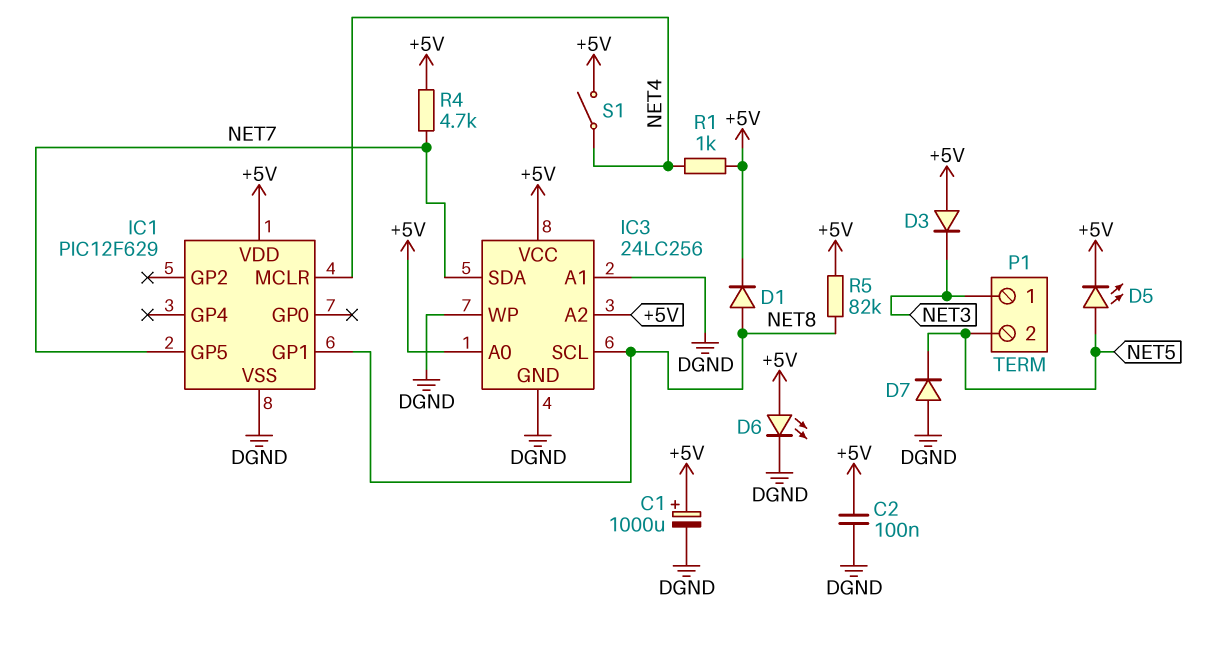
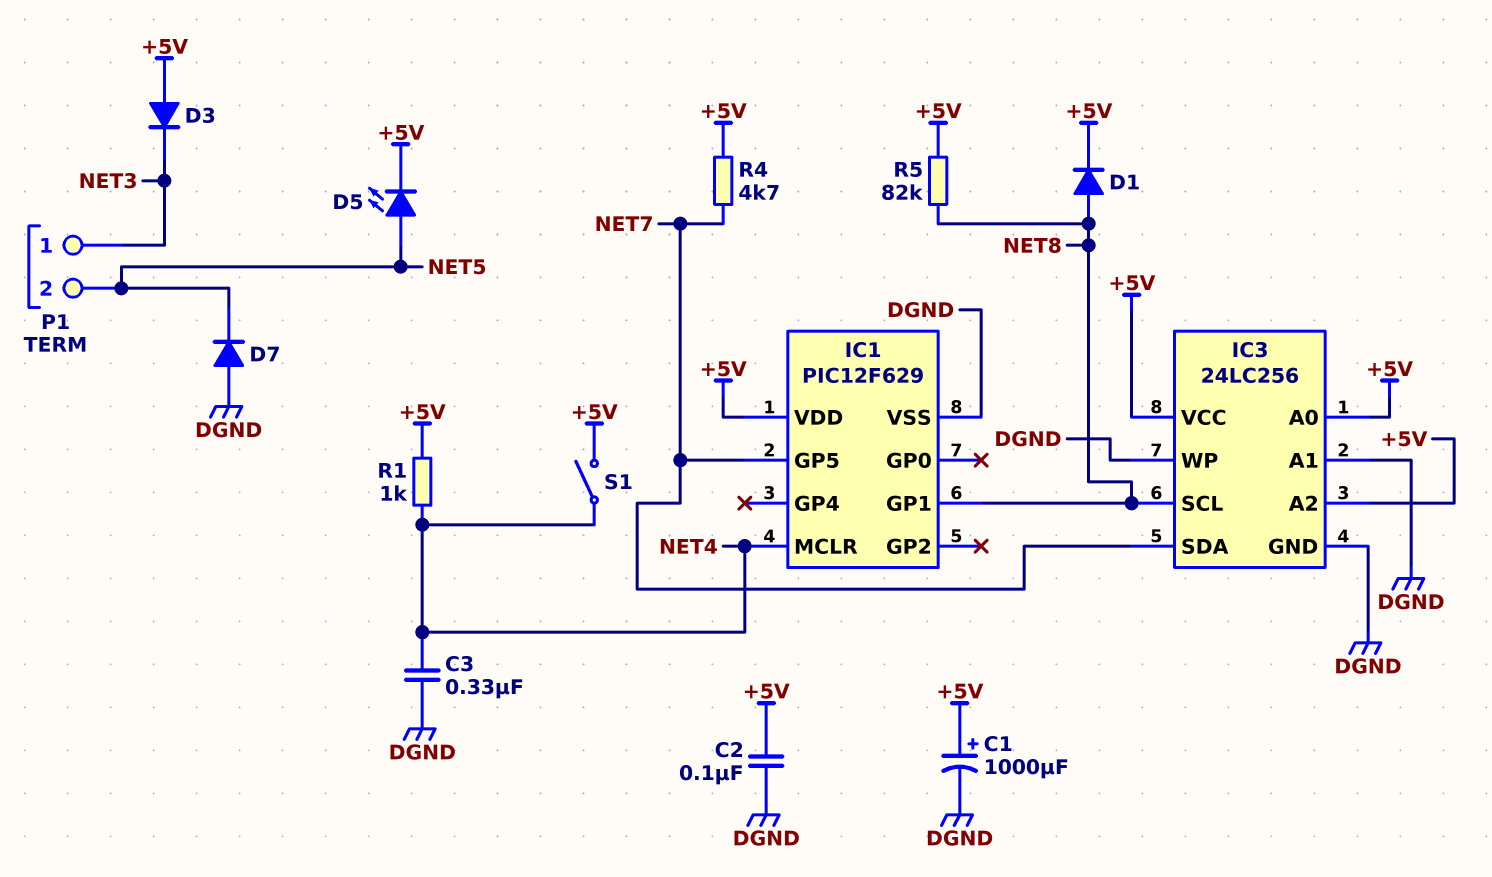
C3: none -> 330nF (DGND, NET4)
D6: LED (A +5V, K DGND) -> none

